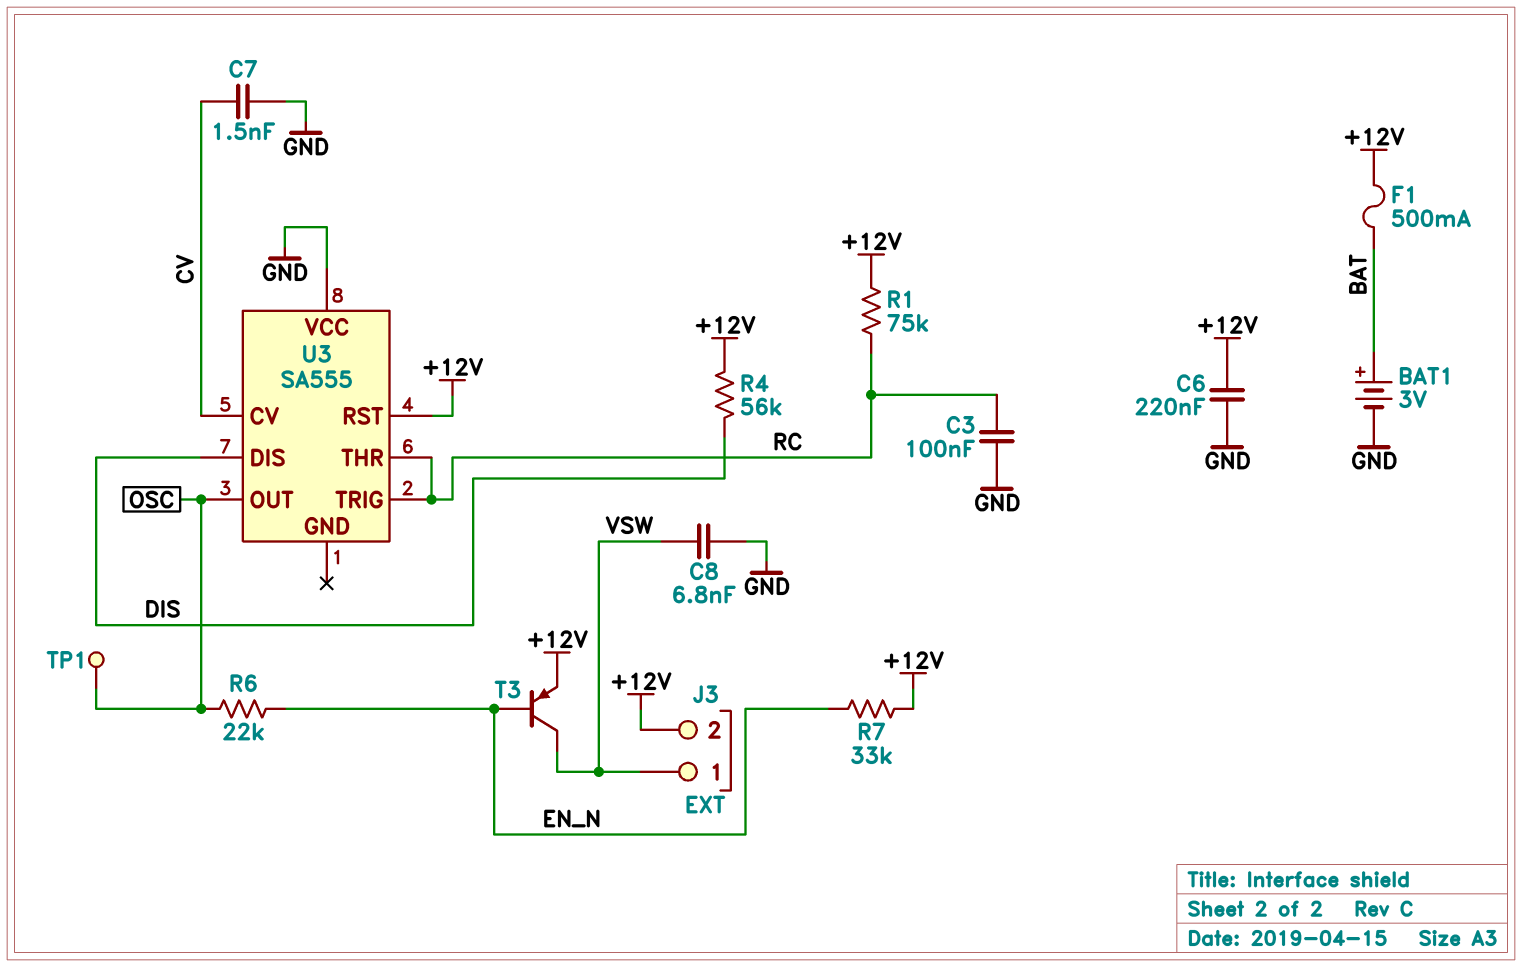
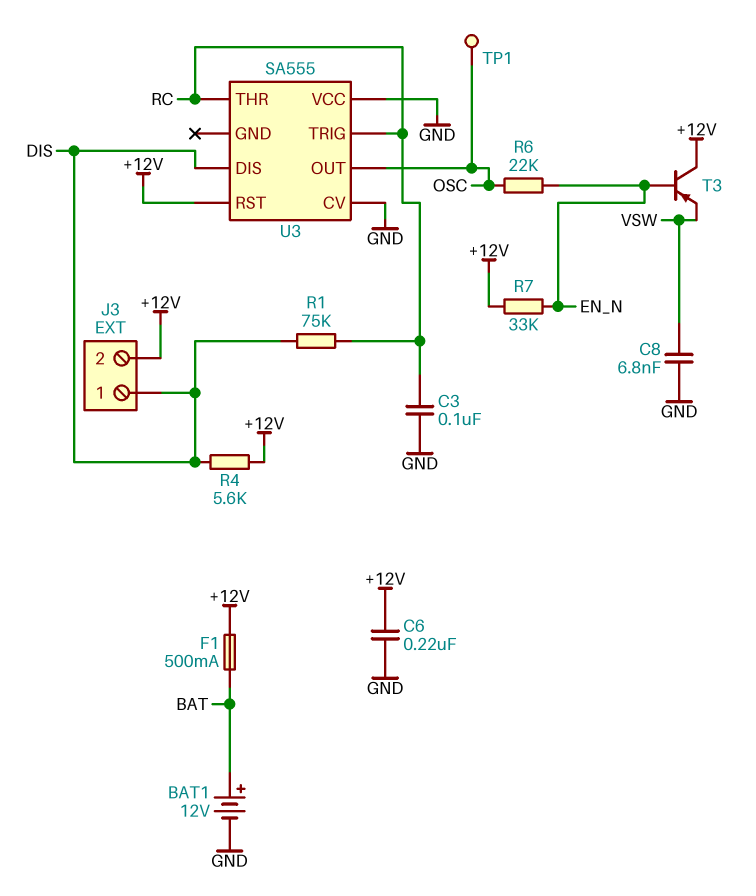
BAT1: 3V (plus BAT, minus GND) -> 12V (plus BAT, minus GND)
C7: 1.5nF (CV, GND) -> none
J3 pin 1: VSW -> DIS
R1: 75k (+12V, RC) -> 75k (DIS, RC)
R4: 56k (+12V, DIS) -> 5.6k (+12V, DIS)
T3: PNP (B EN_N, C VSW, E +12V) -> PNP (B EN_N, C +12V, E VSW)
U3 pin CV: CV -> GND

